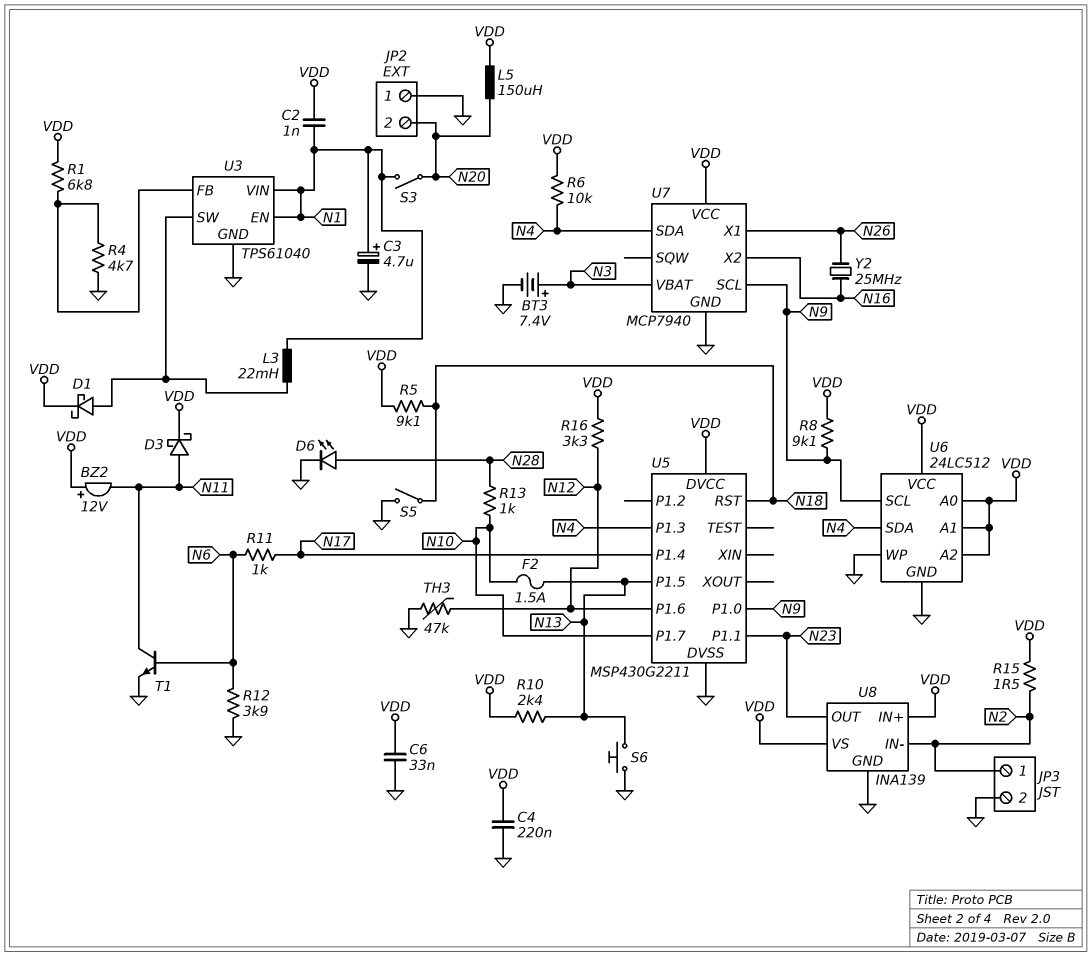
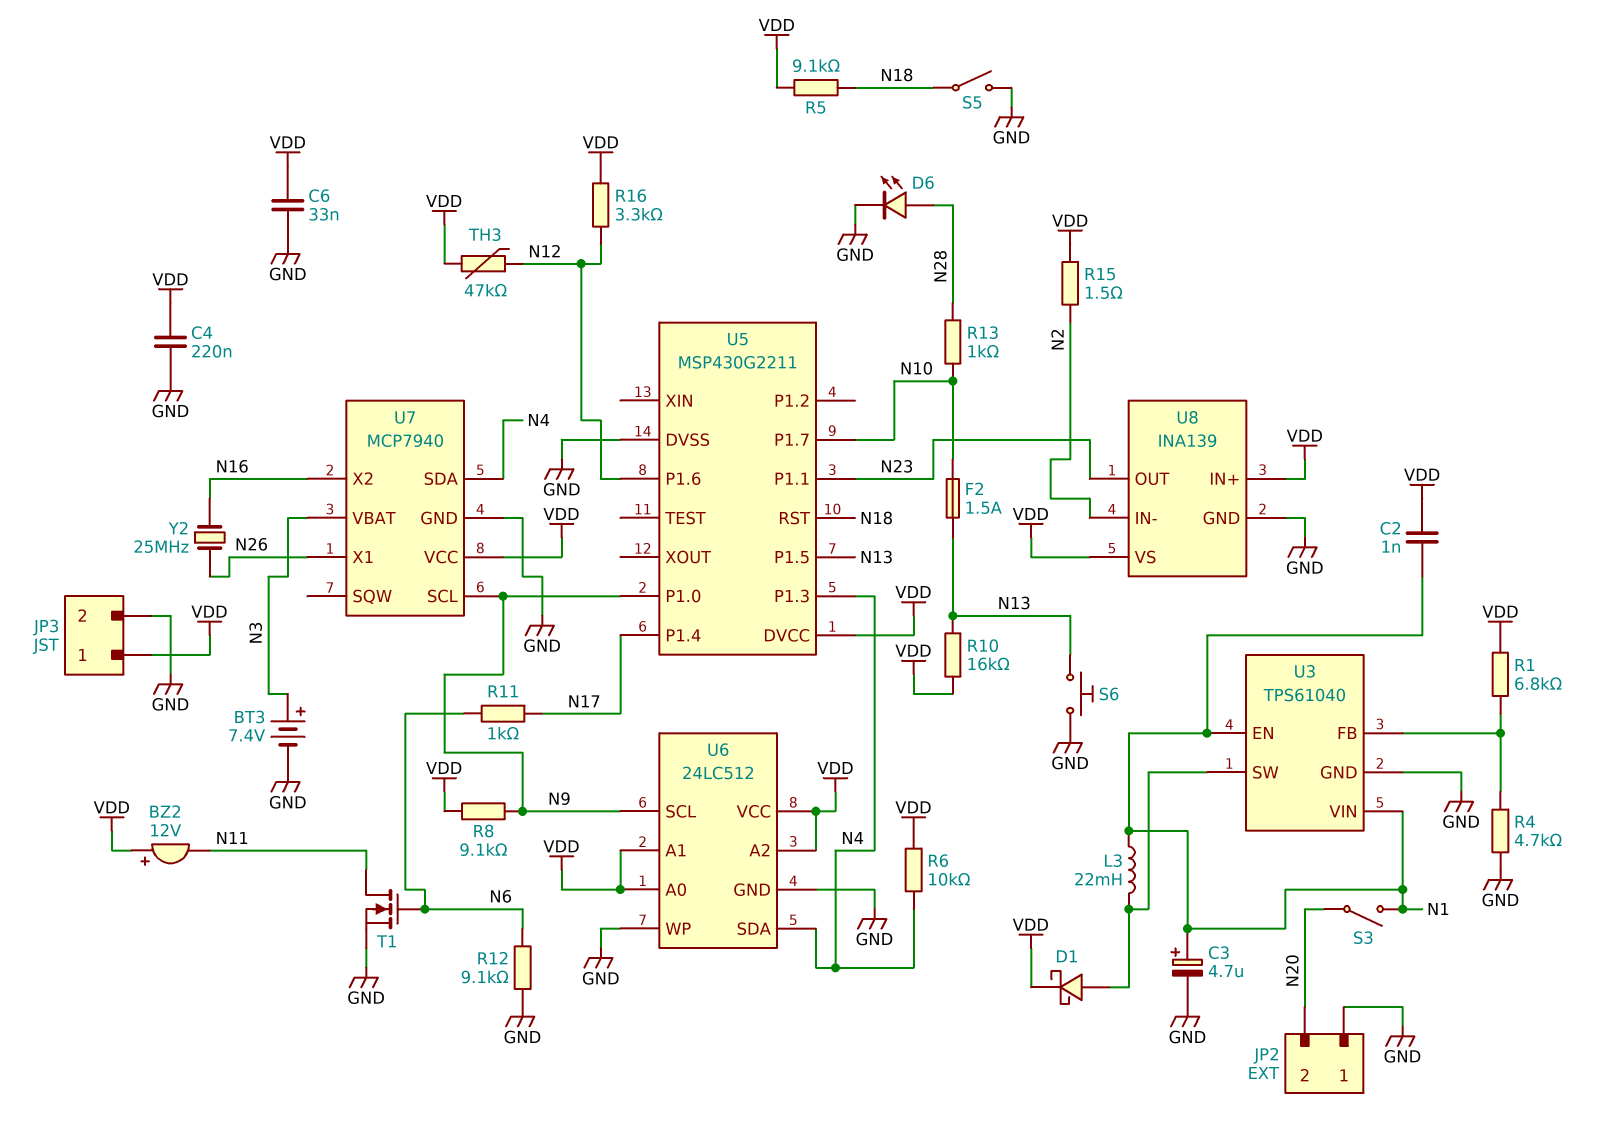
D3: schottky (A N11, K VDD) -> none
JP3 pin 1: N2 -> VDD
L5: 150uH (N20, VDD) -> none
R10: 2.4k (N13, VDD) -> 16k (N13, VDD)
R12: 3.9k (GND, N6) -> 9.1k (GND, N6)
T1: NPN (B N6, C N11, E GND) -> NMOS (G N6, D N11, S GND)
TH3: 47k (GND, N12) -> 47k (N12, VDD)

